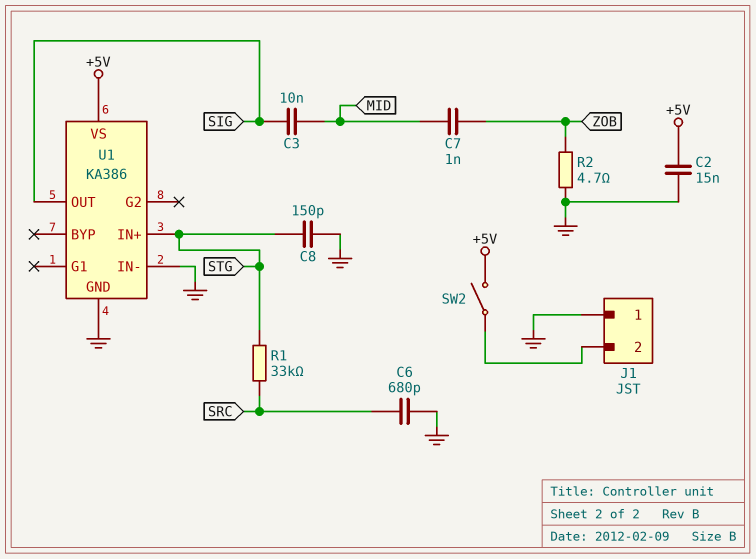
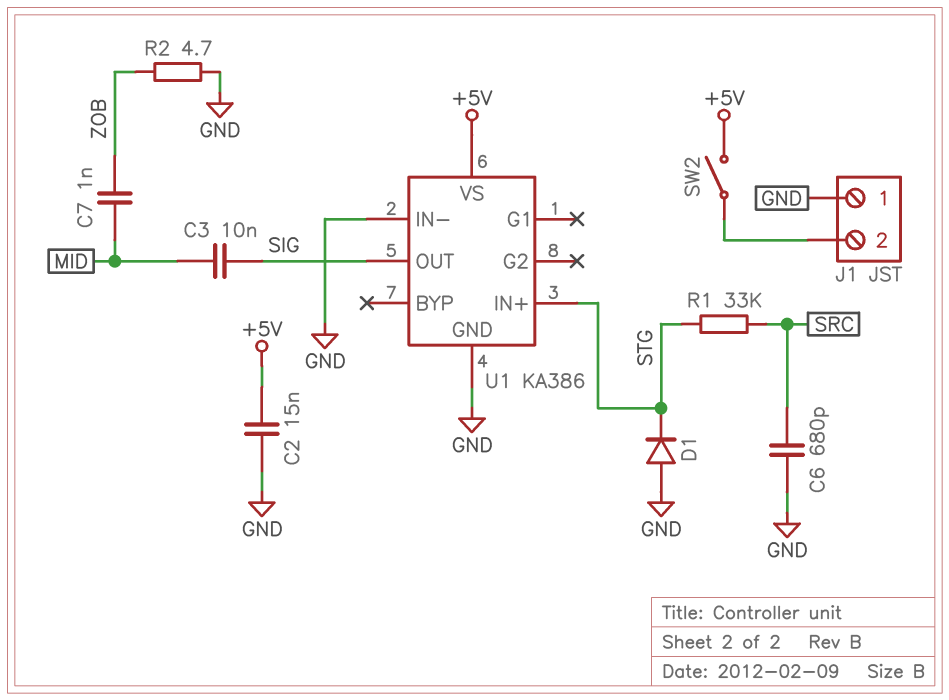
C8: 150pF (GND, STG) -> none
D1: none -> diode (A GND, K STG)

